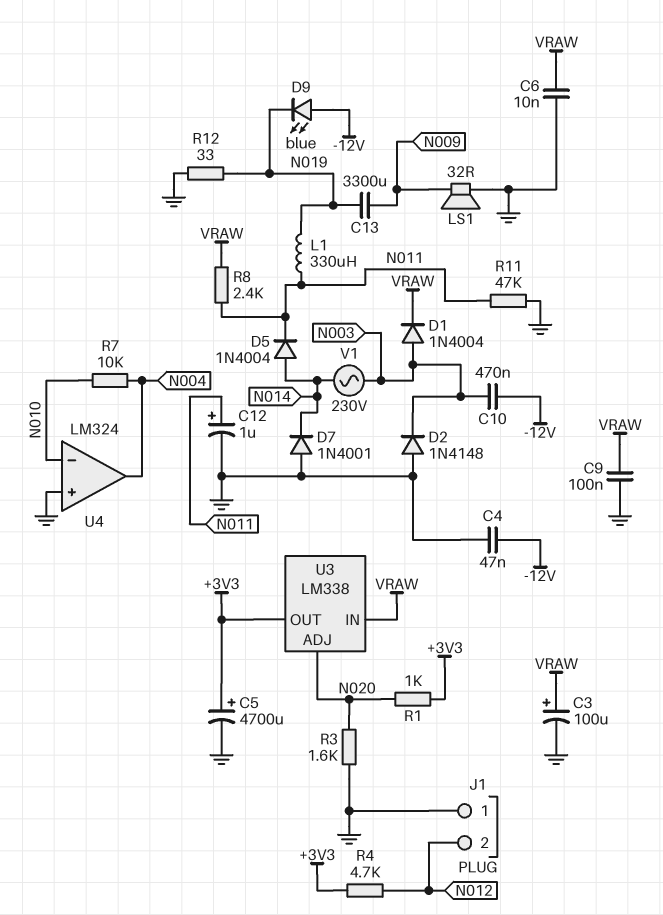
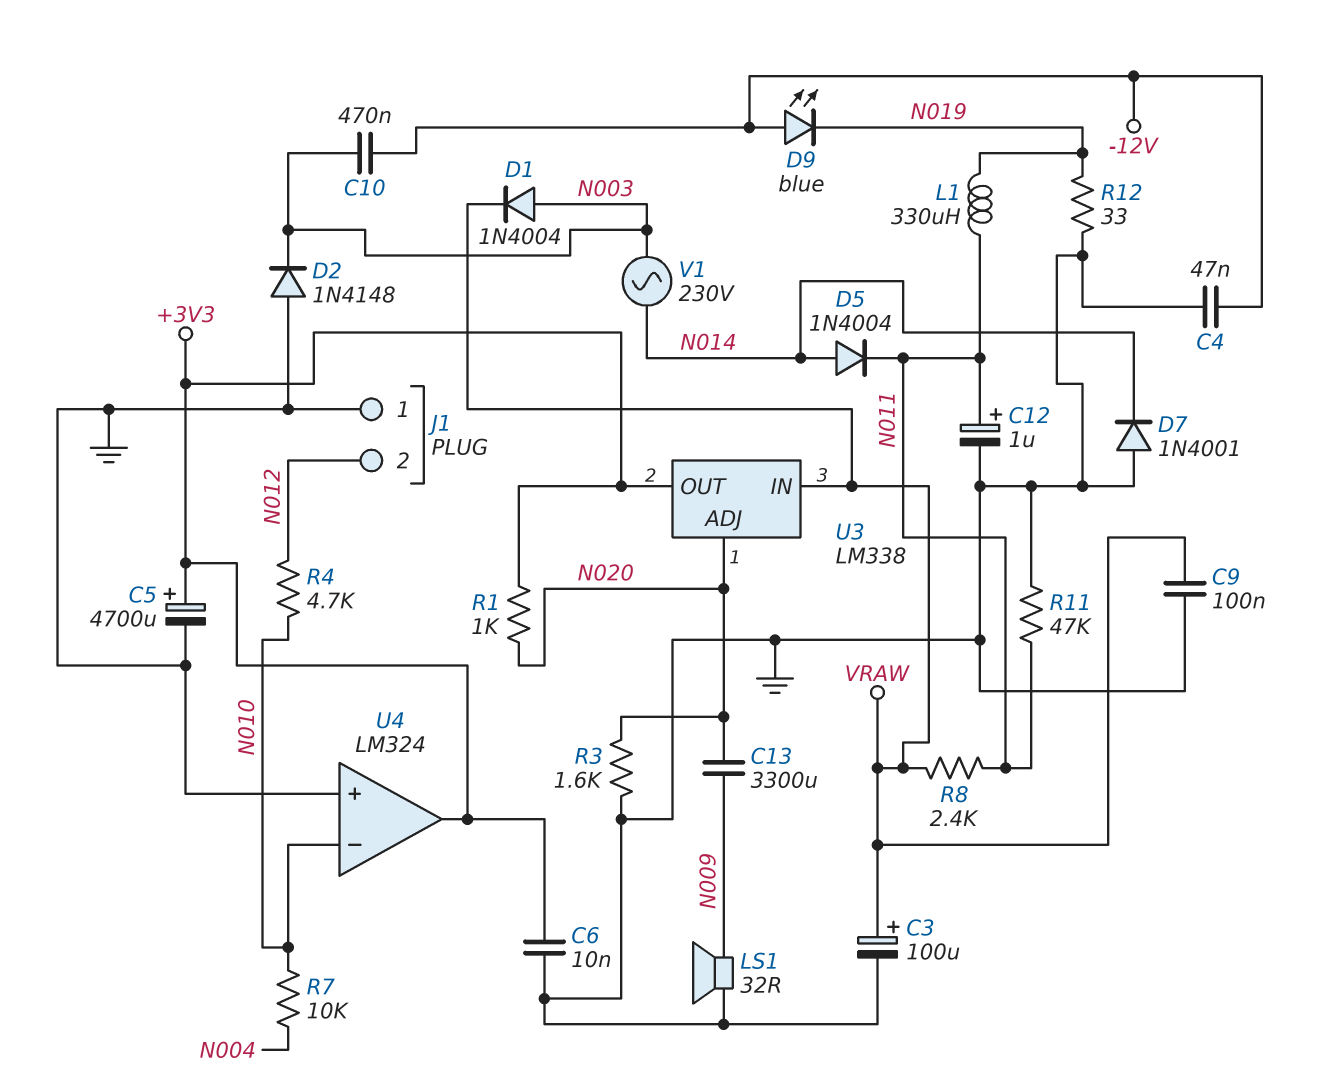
C6: 10nF (GND, VRAW) -> 10nF (+3V3, GND)
C13: 3300uF (N009, N019) -> 3300uF (N009, N020)
R4: 4.7k (+3V3, N012) -> 4.7k (N010, N012)
U4 pin out: N004 -> +3V3

